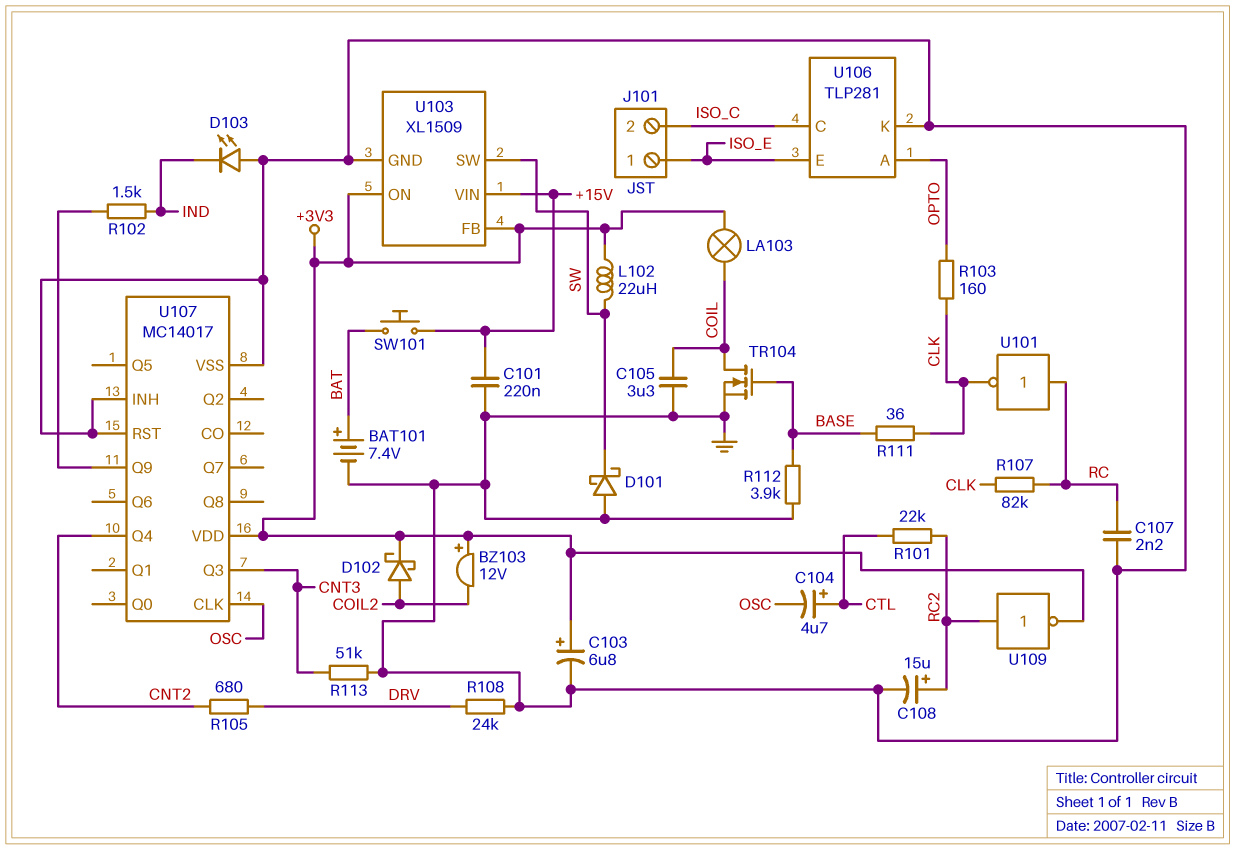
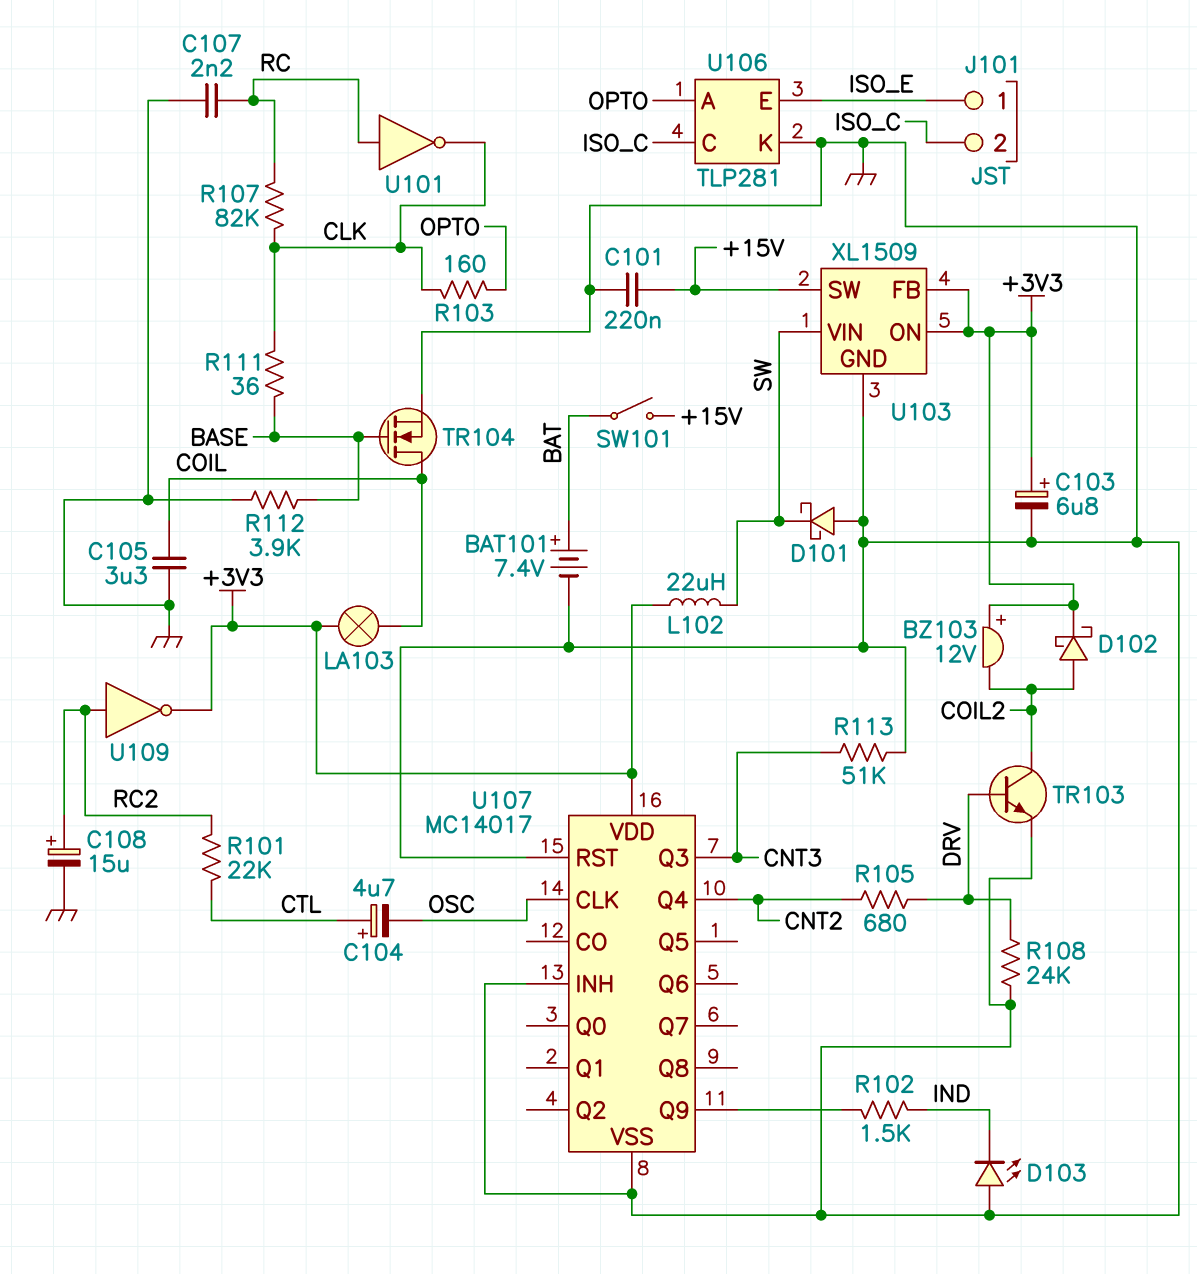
SW101: button (+15V, BAT) -> switch (+15V, BAT)
TR103: none -> NPN (B DRV, C COIL2, E GND)
U103 pin SW: SW -> +15V
U103 pin VIN: +15V -> SW

